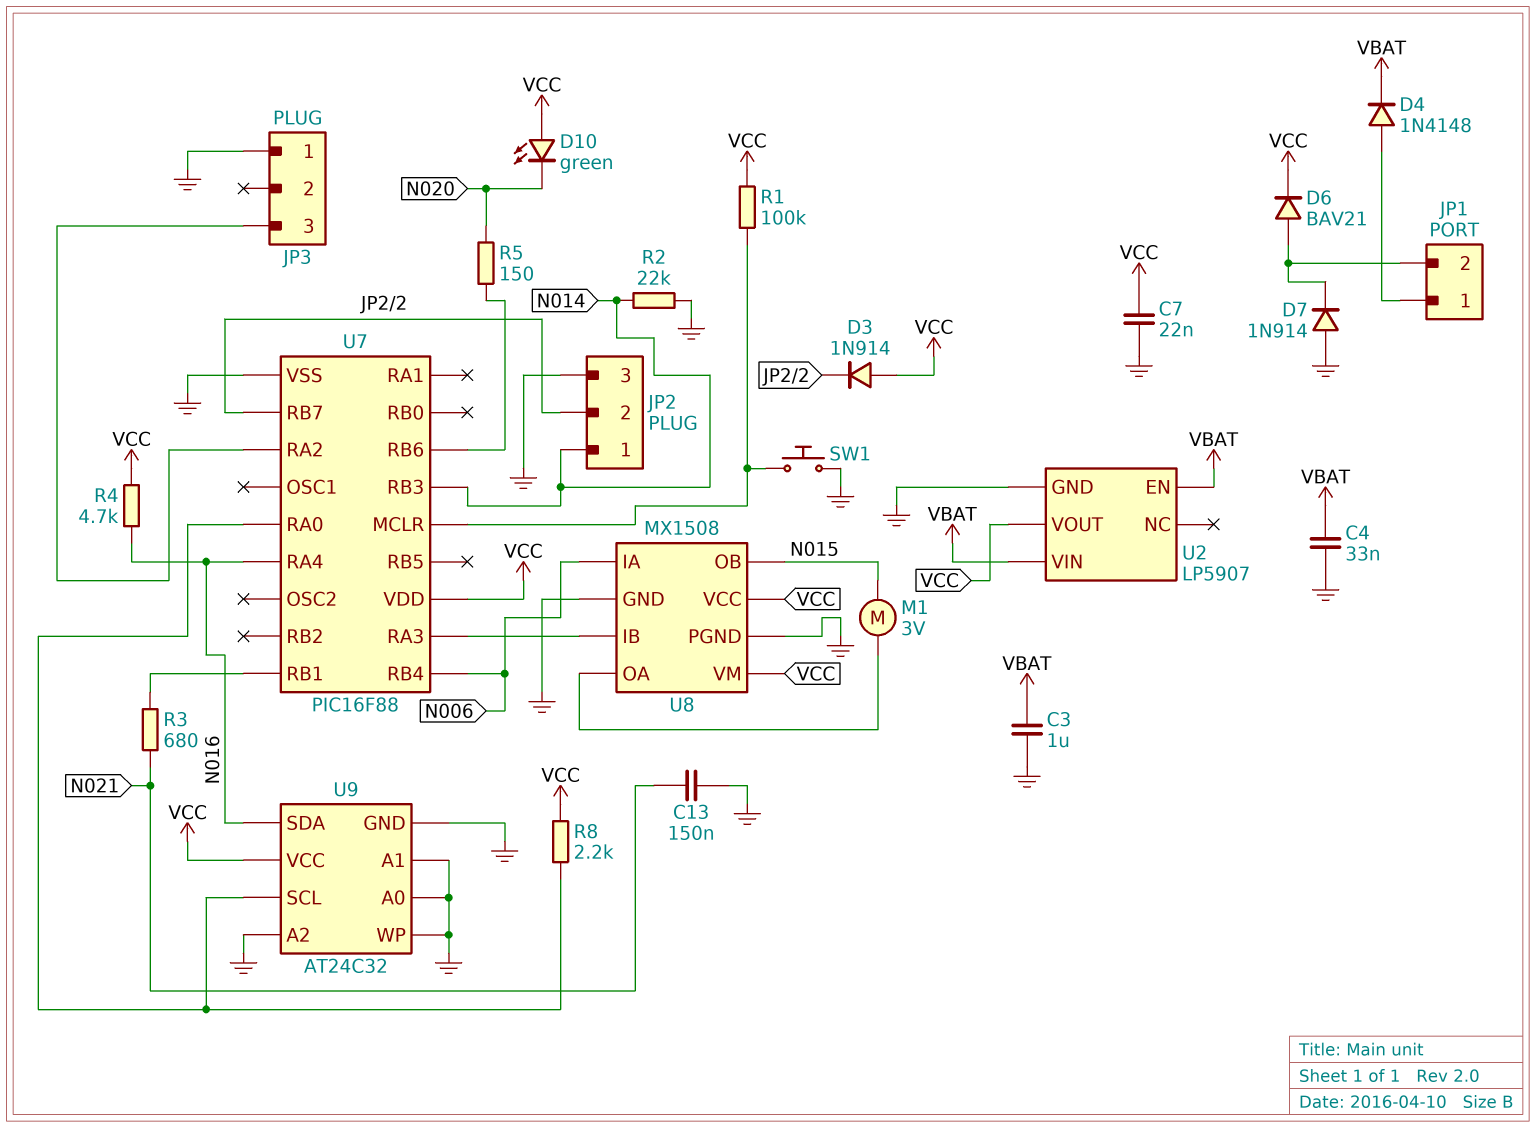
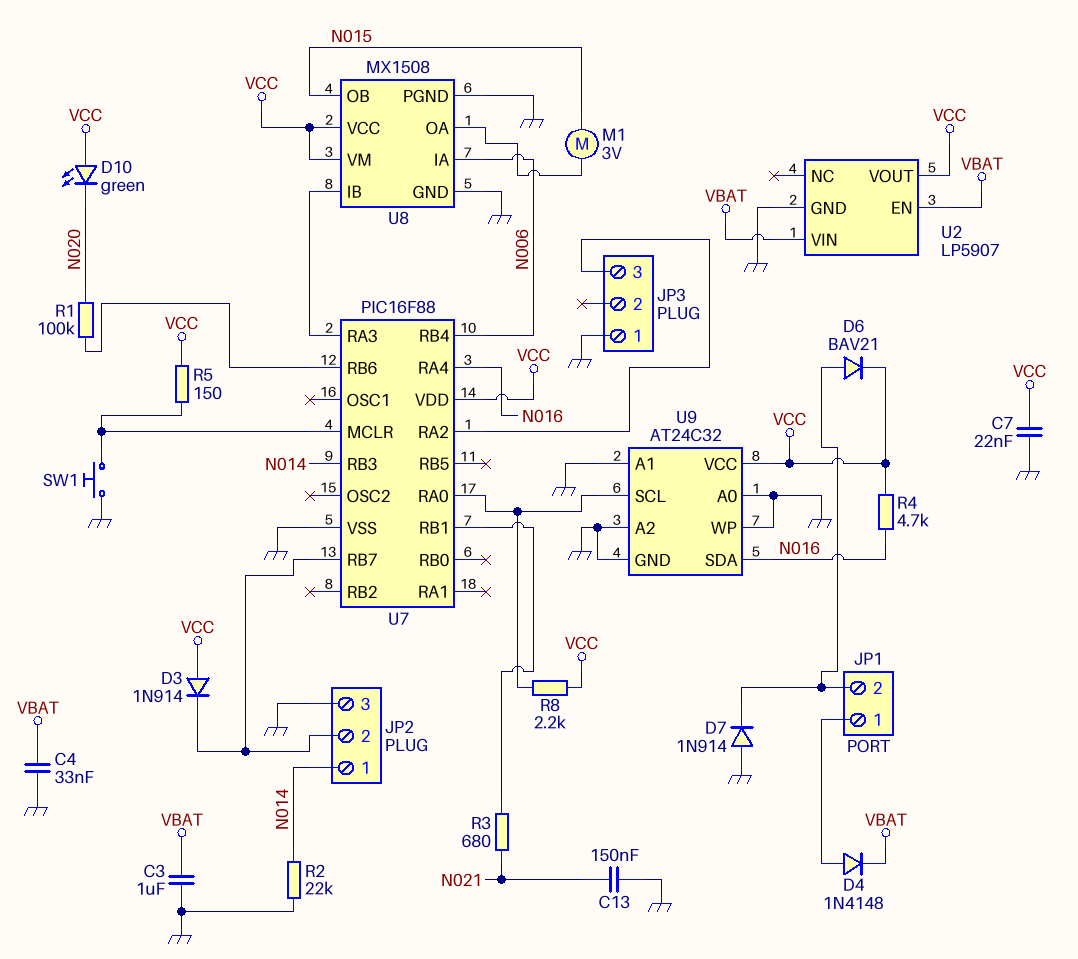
R1: 100k (U7/MCLR, VCC) -> 100k (N020, U7/RB6)
R5: 150 (N020, U7/RB6) -> 150 (U7/MCLR, VCC)

